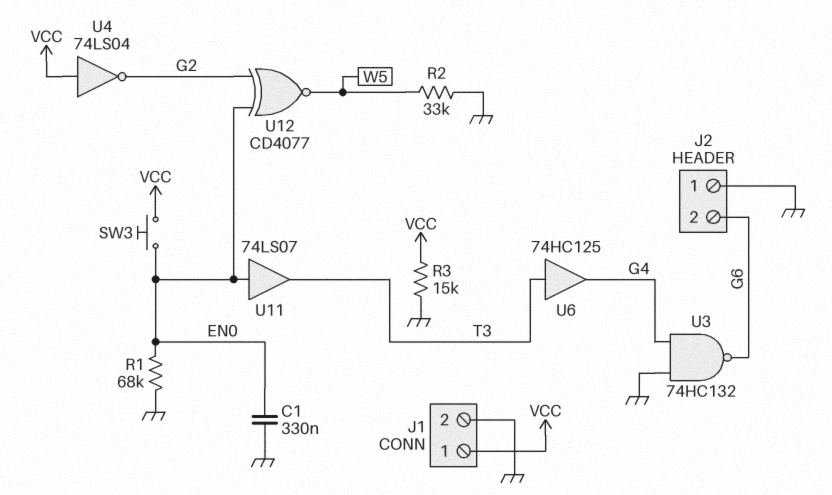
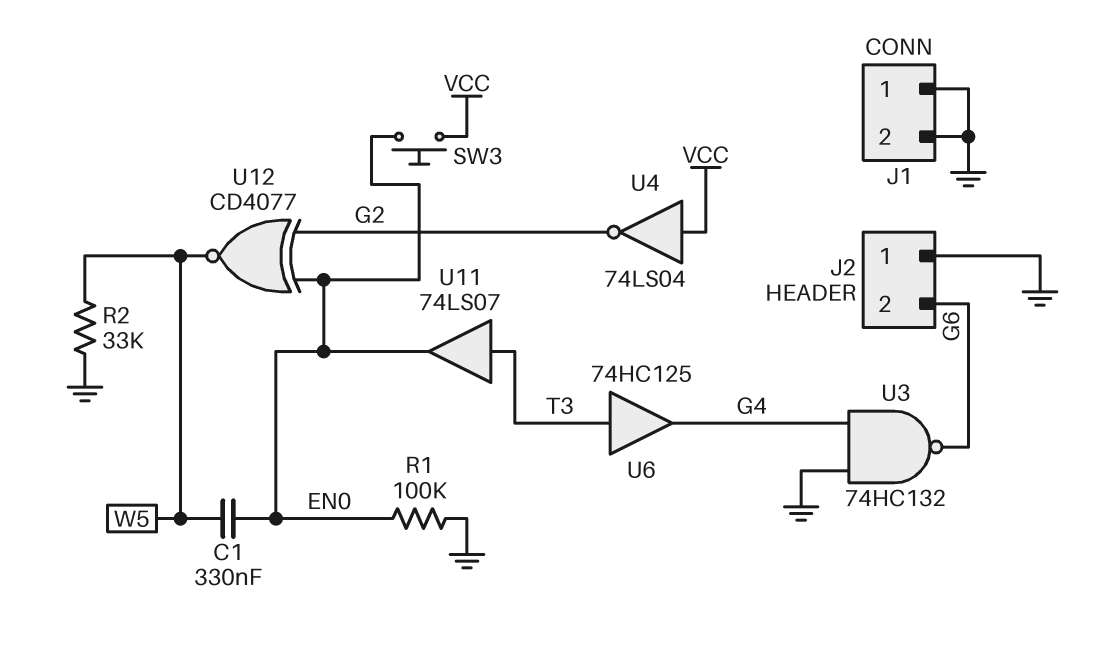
C1: 330nF (EN0, GND) -> 330nF (EN0, W5)
J1 pin 1: VCC -> GND
R1: 68k (EN0, GND) -> 100k (EN0, GND)
R3: 15k (GND, VCC) -> none
U11: buffer 74LS07 (in EN0, out T3) -> buffer 74LS07 (in T3, out EN0)

